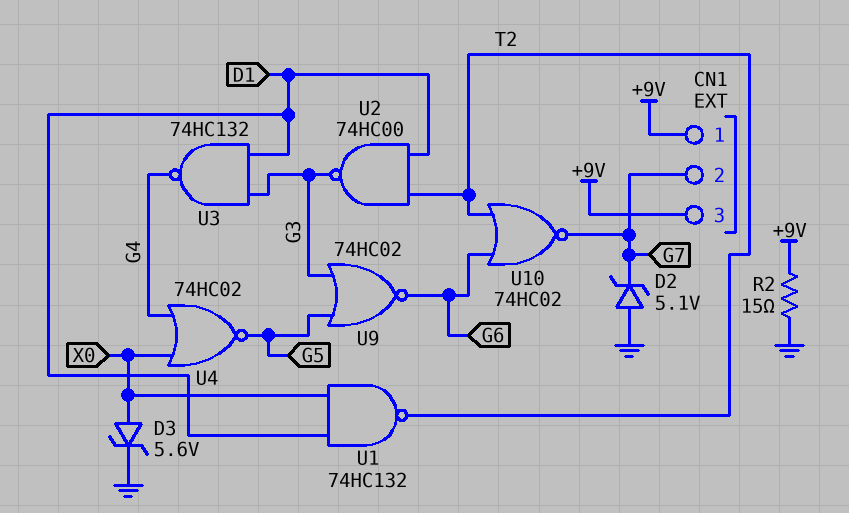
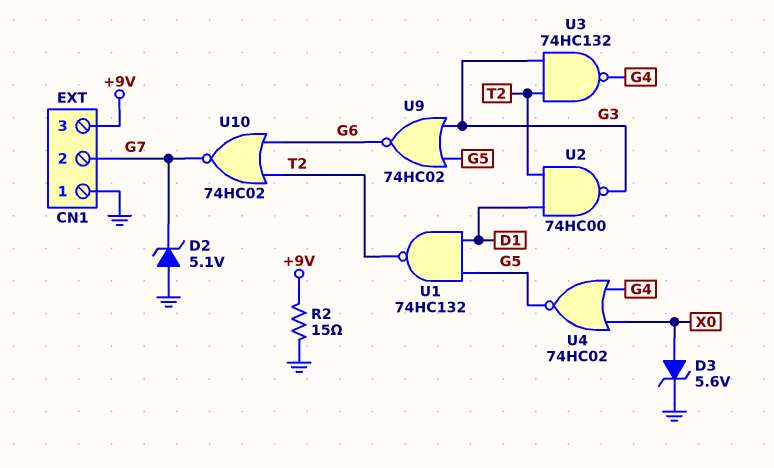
CN1 pin 1: +9V -> GND
U1: NAND 74HC132 (in D1, in X0, out T2) -> NAND 74HC132 (in D1, in G5, out T2)
U3: NAND 74HC132 (in D1, in G3, out G4) -> NAND 74HC132 (in G3, in T2, out G4)

